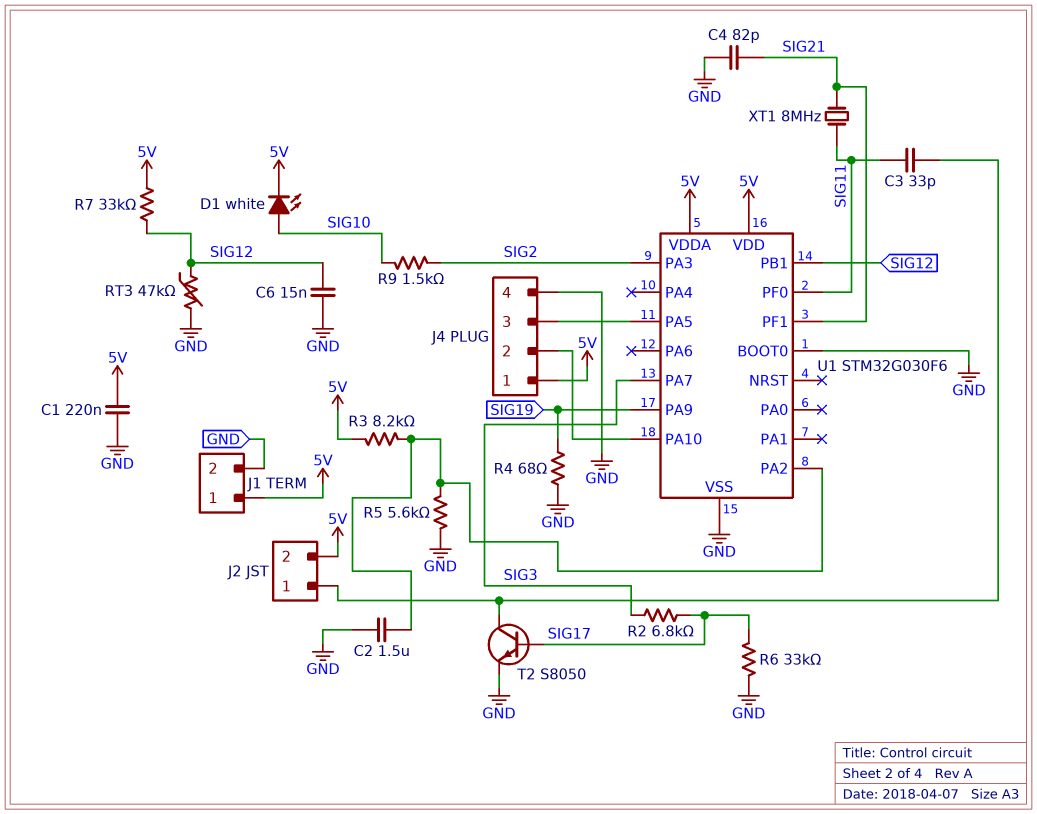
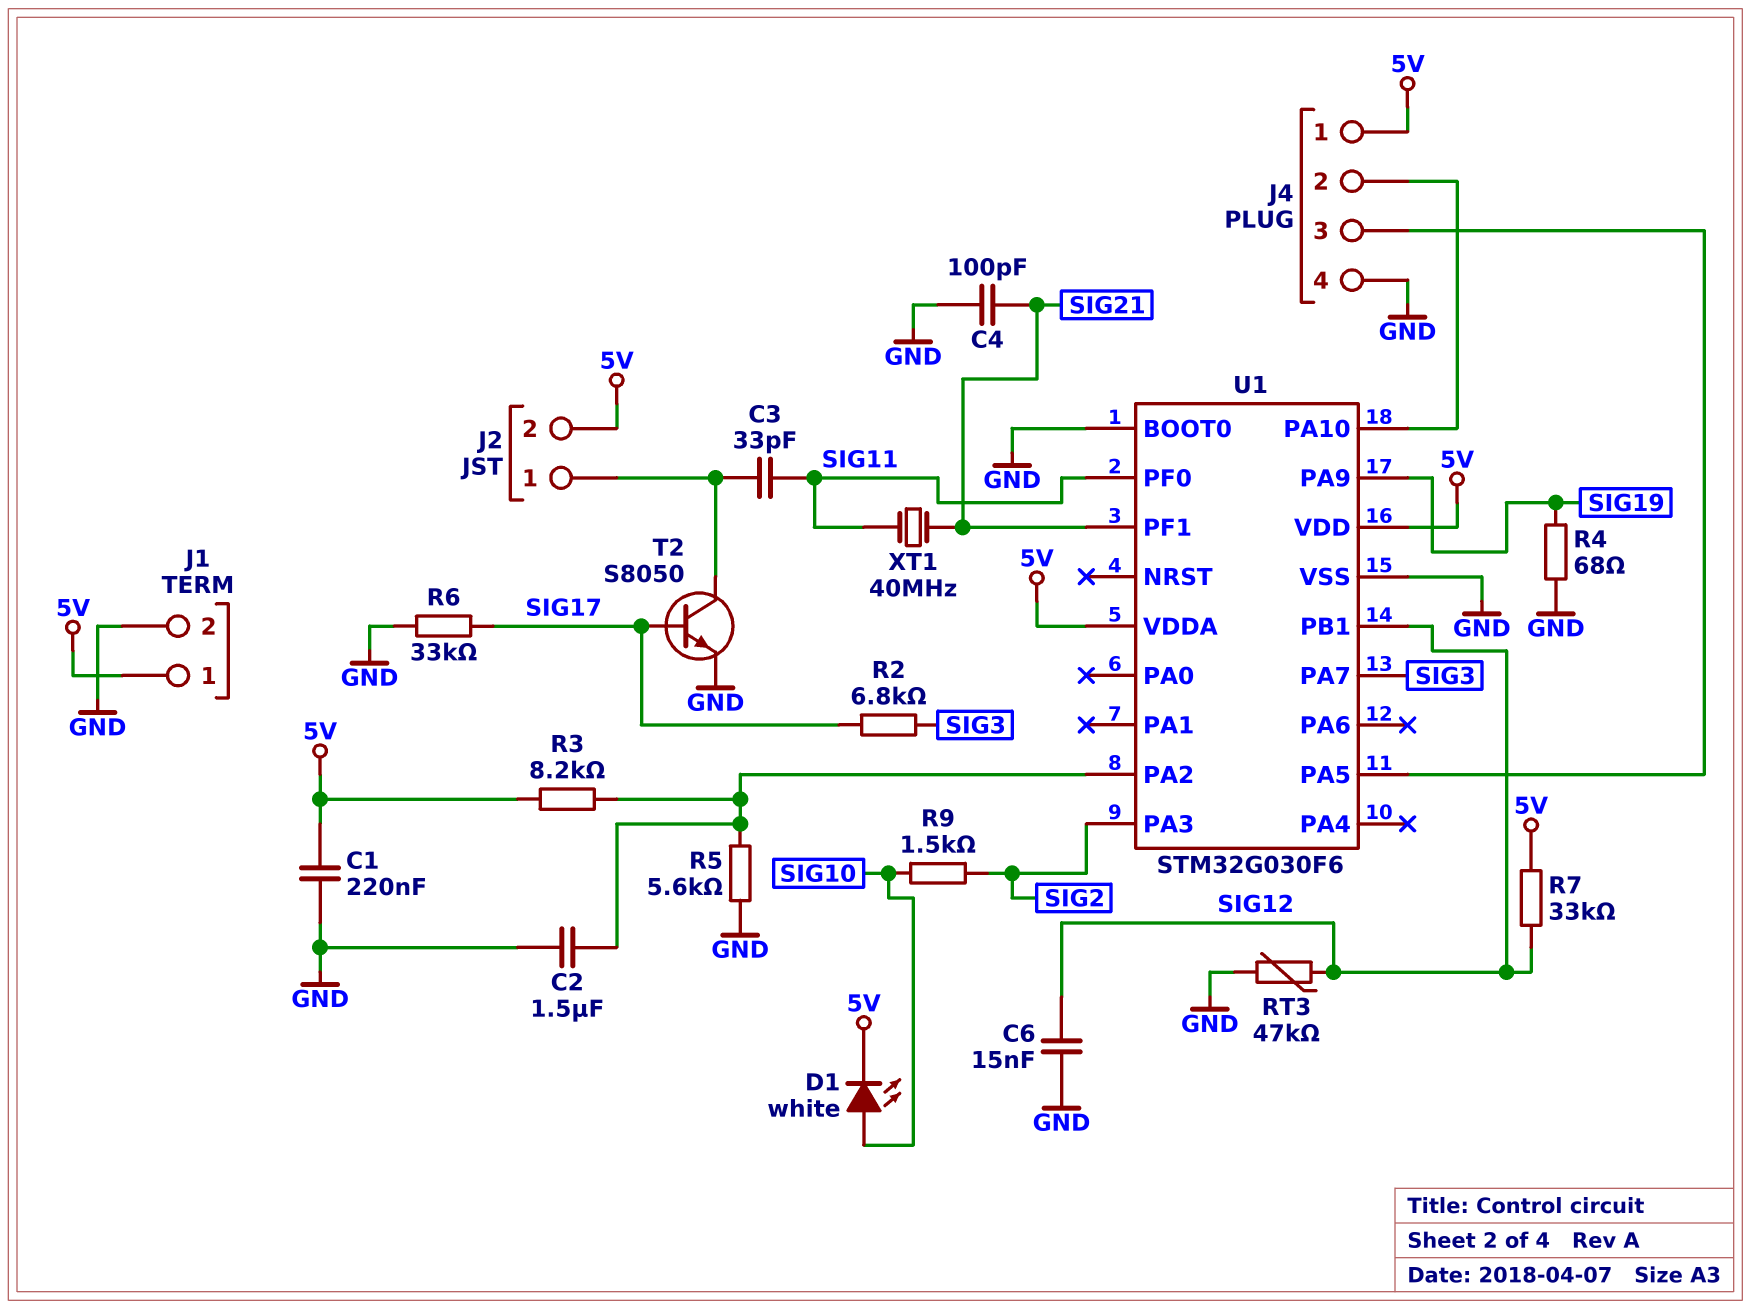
C4: 82pF (GND, SIG21) -> 100pF (GND, SIG21)
XT1: 8MHz (SIG11, SIG21) -> 40MHz (SIG11, SIG21)

